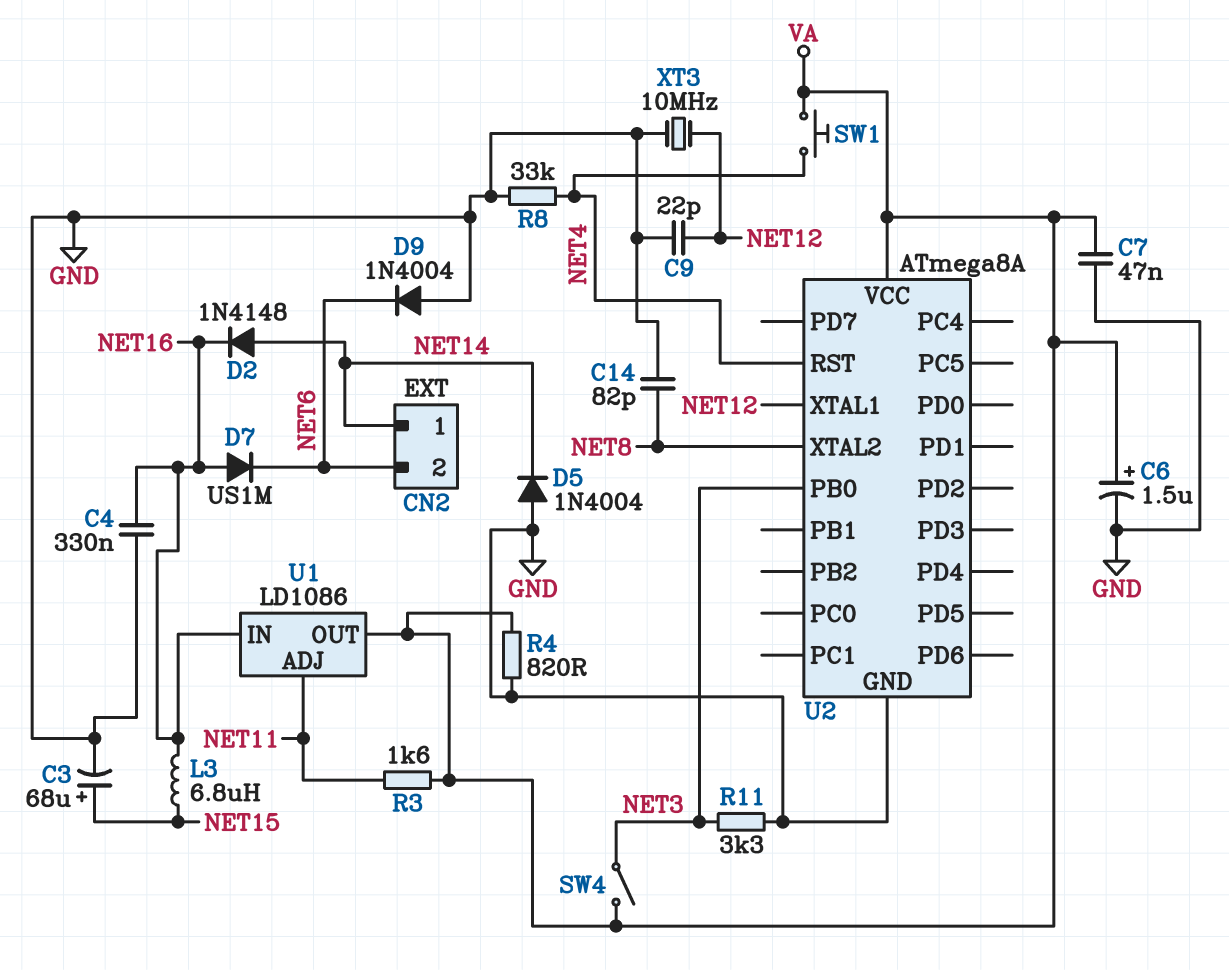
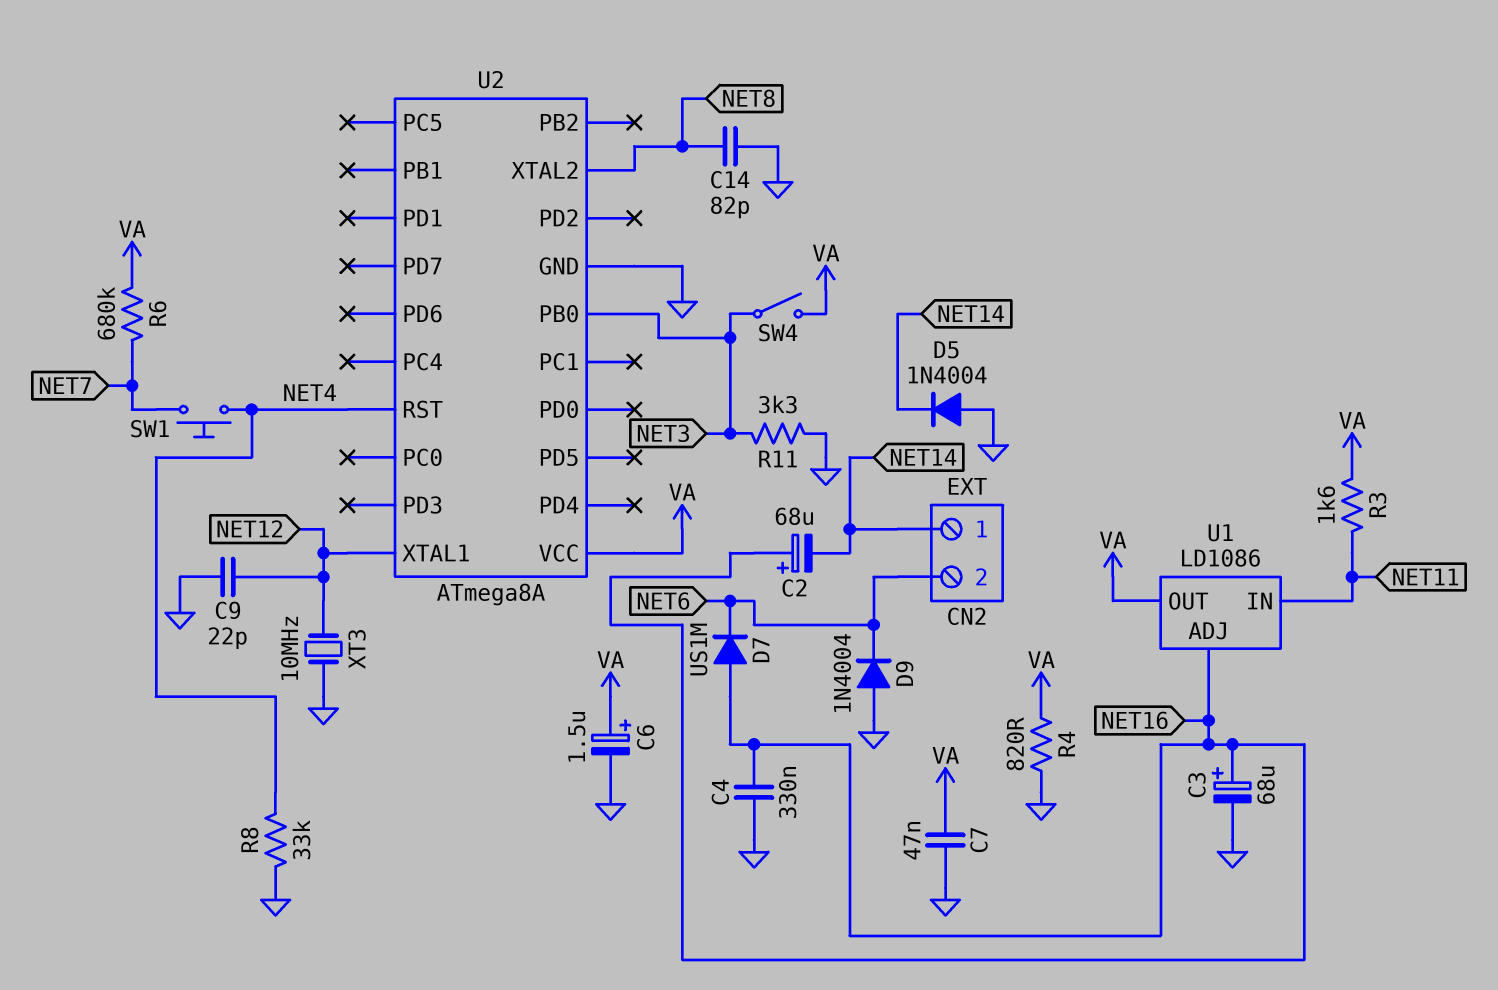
C2: none -> 68uF (plus NET16, minus NET14)
C3: 68uF (plus NET15, minus GND) -> 68uF (plus NET16, minus GND)
D2: diode 1N4148 (A NET14, K NET16) -> none
L3: 6.8uH (NET15, NET16) -> none
R6: none -> 680k (NET7, VA)
SW1: button (NET4, VA) -> button (NET4, NET7)
U1 pin ADJ: NET11 -> NET16
U1 pin IN: NET16 -> NET11

